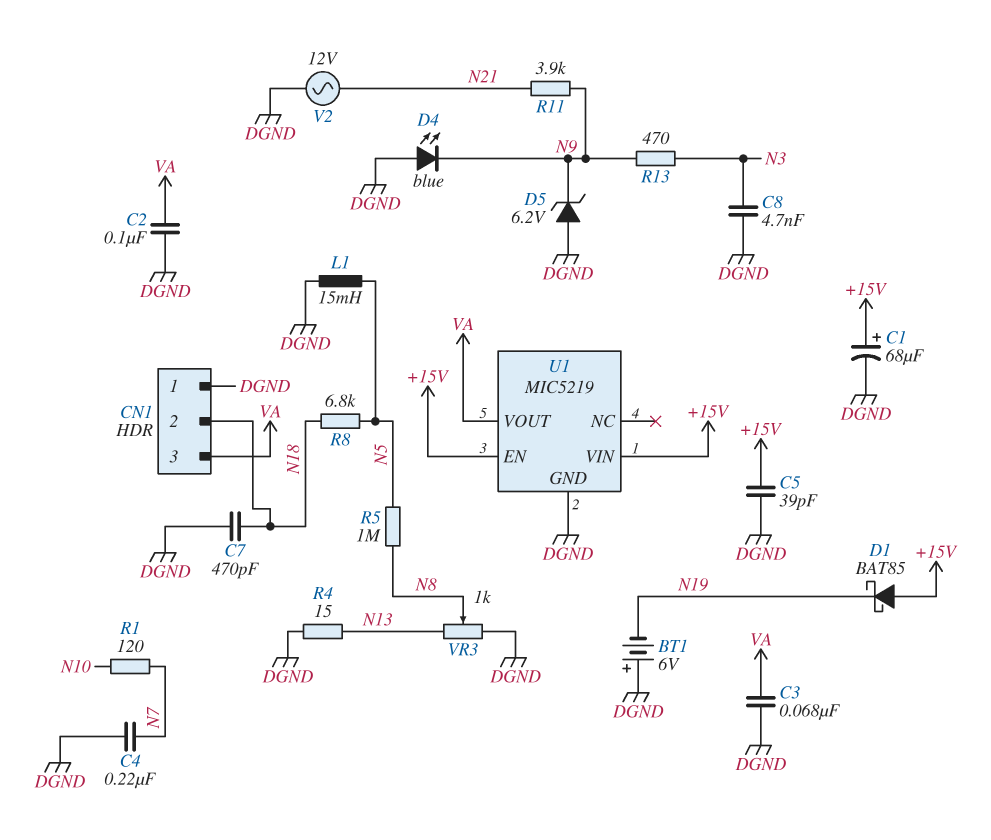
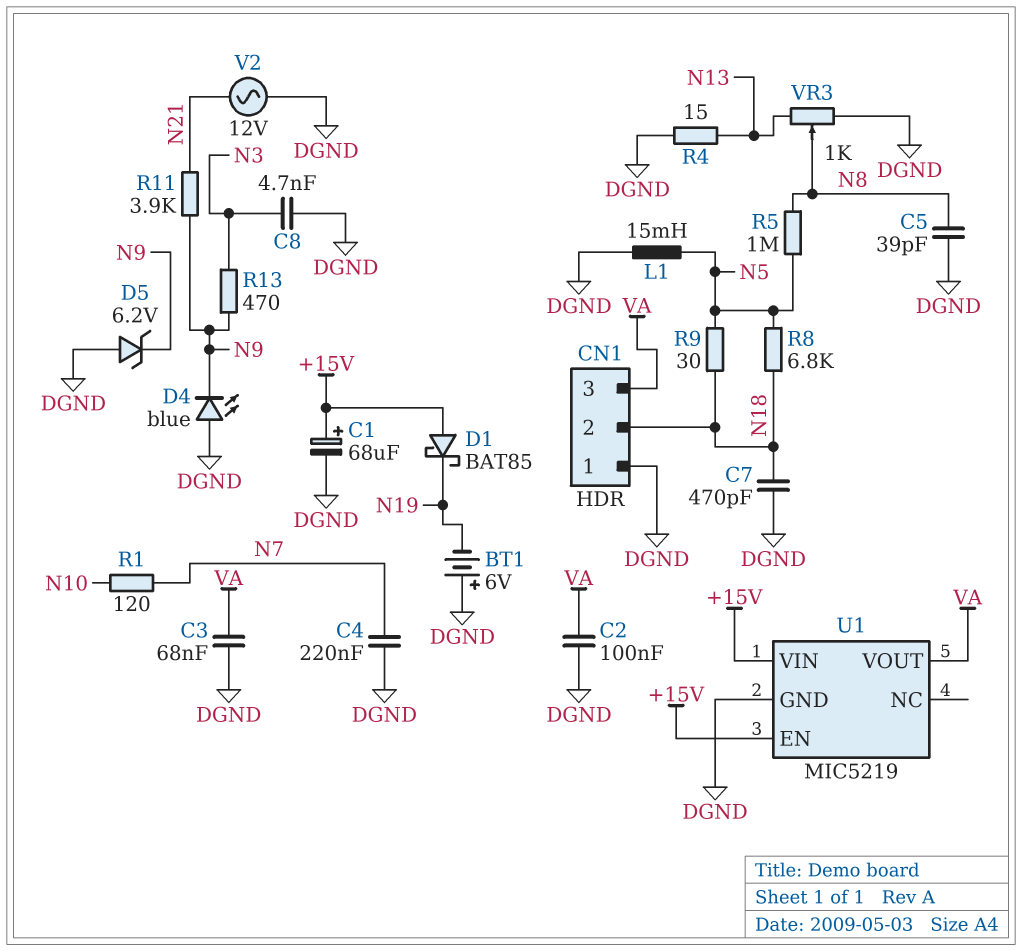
C5: 39pF (+15V, DGND) -> 39pF (DGND, N8)
R9: none -> 30 (N5, N18)

